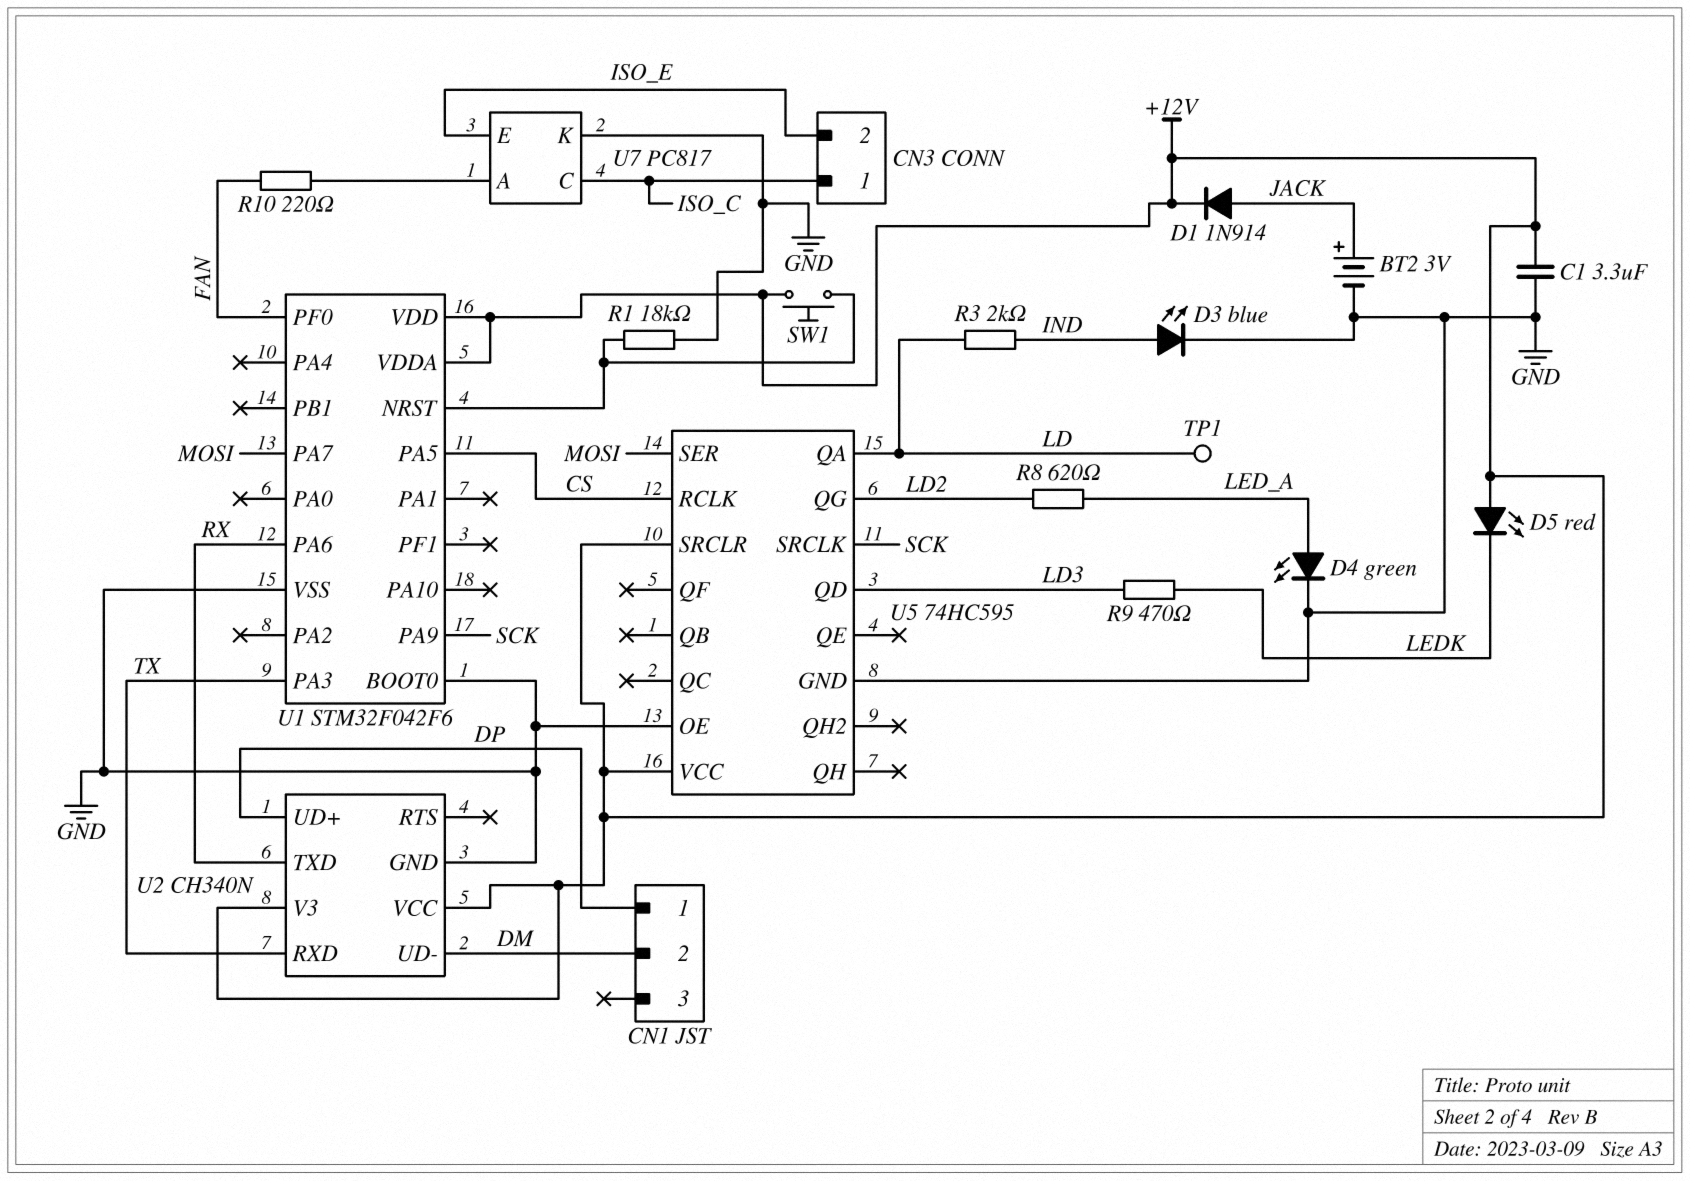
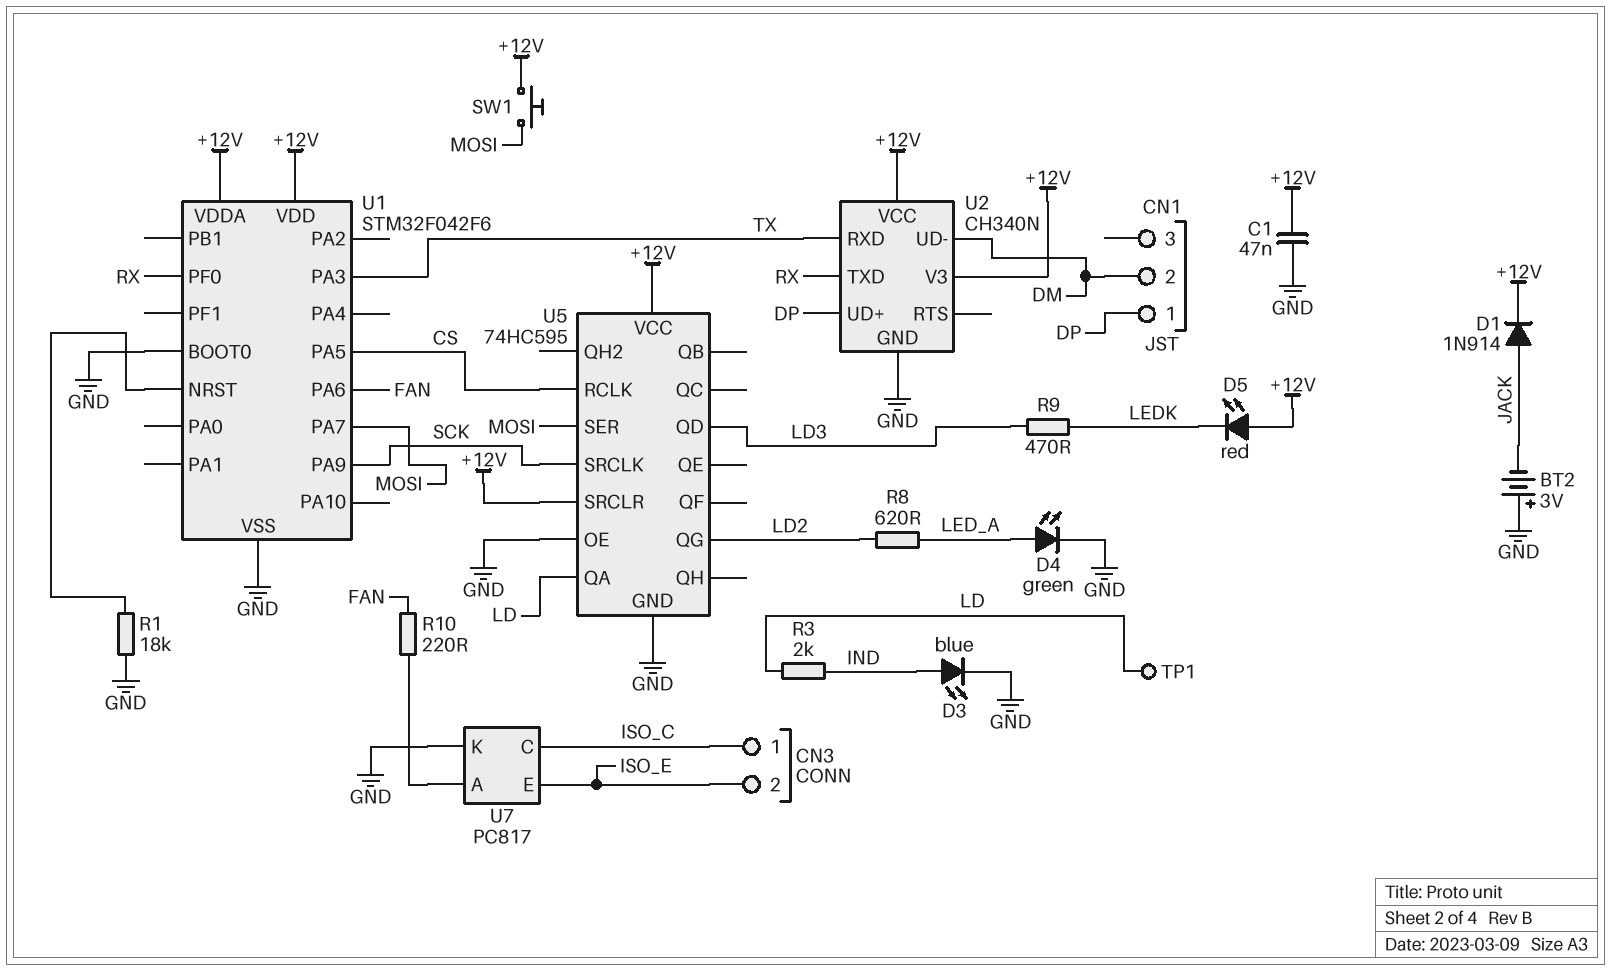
BT2: 3V (plus JACK, minus GND) -> 3V (plus GND, minus JACK)
C1: 3.3uF (+12V, GND) -> 47nF (+12V, GND)
SW1: button (+12V, U1/NRST) -> button (+12V, MOSI)
U1 pin PA6: RX -> FAN
U1 pin PF0: FAN -> RX

